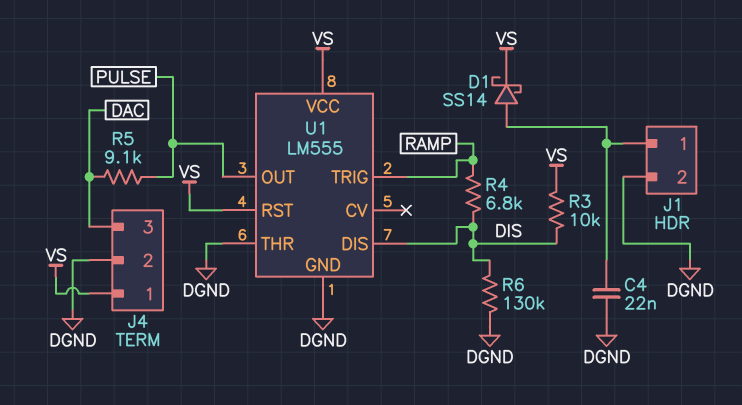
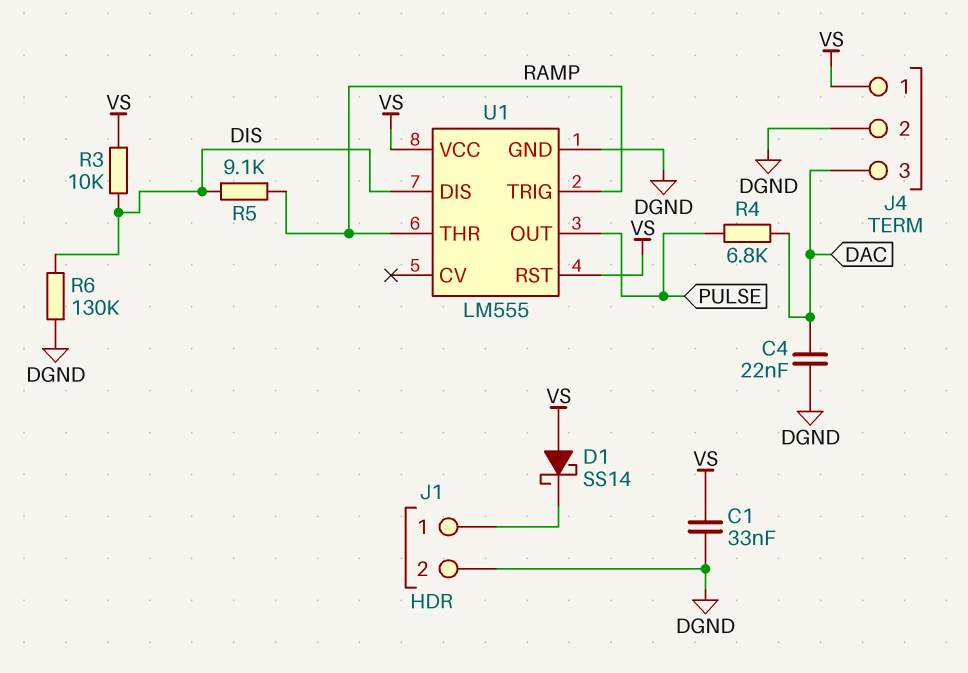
C1: none -> 33nF (DGND, VS)
C4: 22nF (DGND, J1/1) -> 22nF (DAC, DGND)
D1: schottky SS14 (A J1/1, K VS) -> schottky SS14 (A VS, K J1/1)
R4: 6.8k (DIS, RAMP) -> 6.8k (DAC, PULSE)
R5: 9.1k (DAC, PULSE) -> 9.1k (DIS, RAMP)
U1 pin THR: DGND -> RAMP

